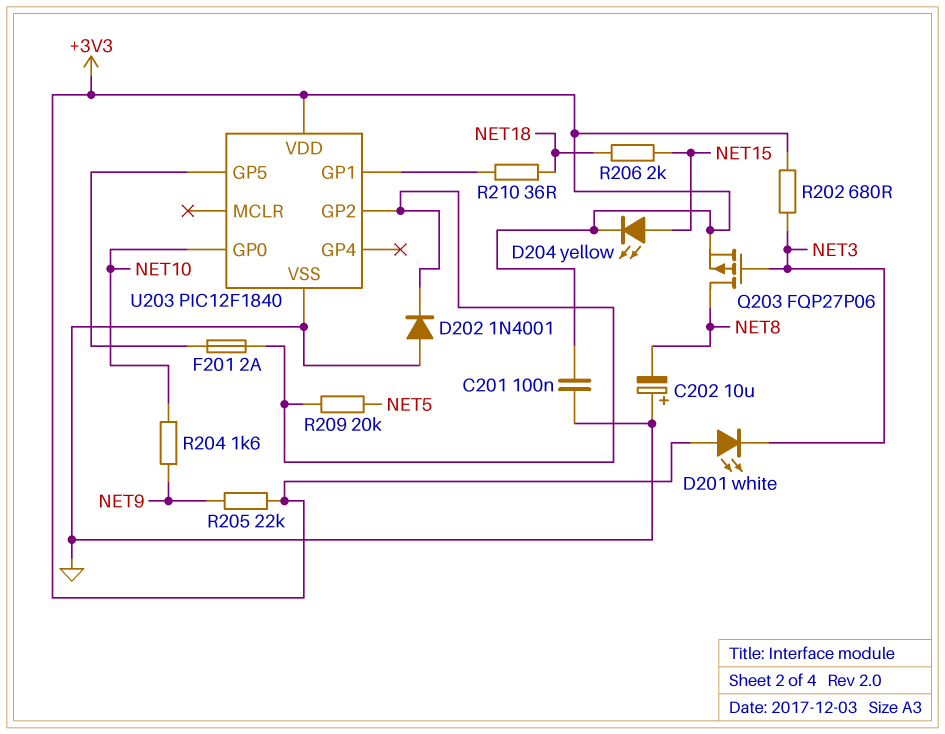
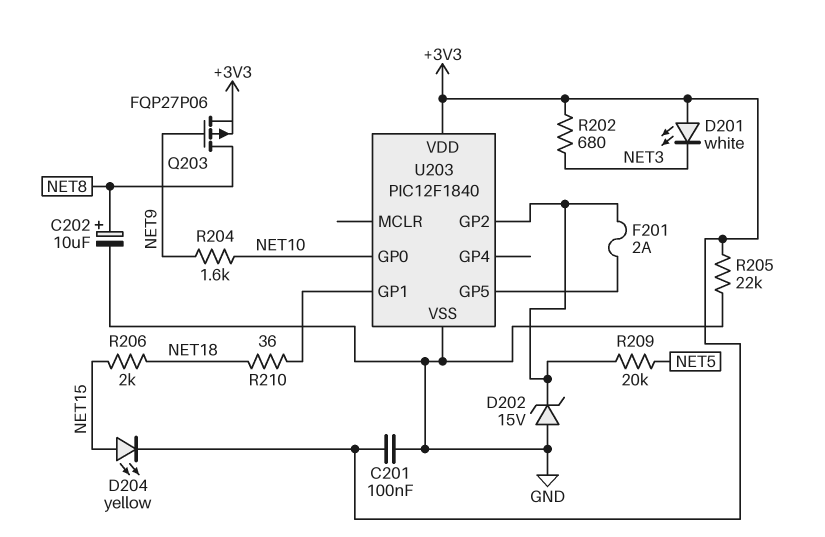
C202: 10uF (plus GND, minus NET8) -> 10uF (plus NET8, minus GND)
D202: diode 1N4001 (A GND, K U203/GP2) -> zener 15V (A GND, K U203/GP2)
Q203: PMOS FQP27P06 (G NET3, D NET8, S +3V3) -> PMOS FQP27P06 (G NET9, D NET8, S +3V3)
R205: 22k (+3V3, NET9) -> 22k (+3V3, GND)

